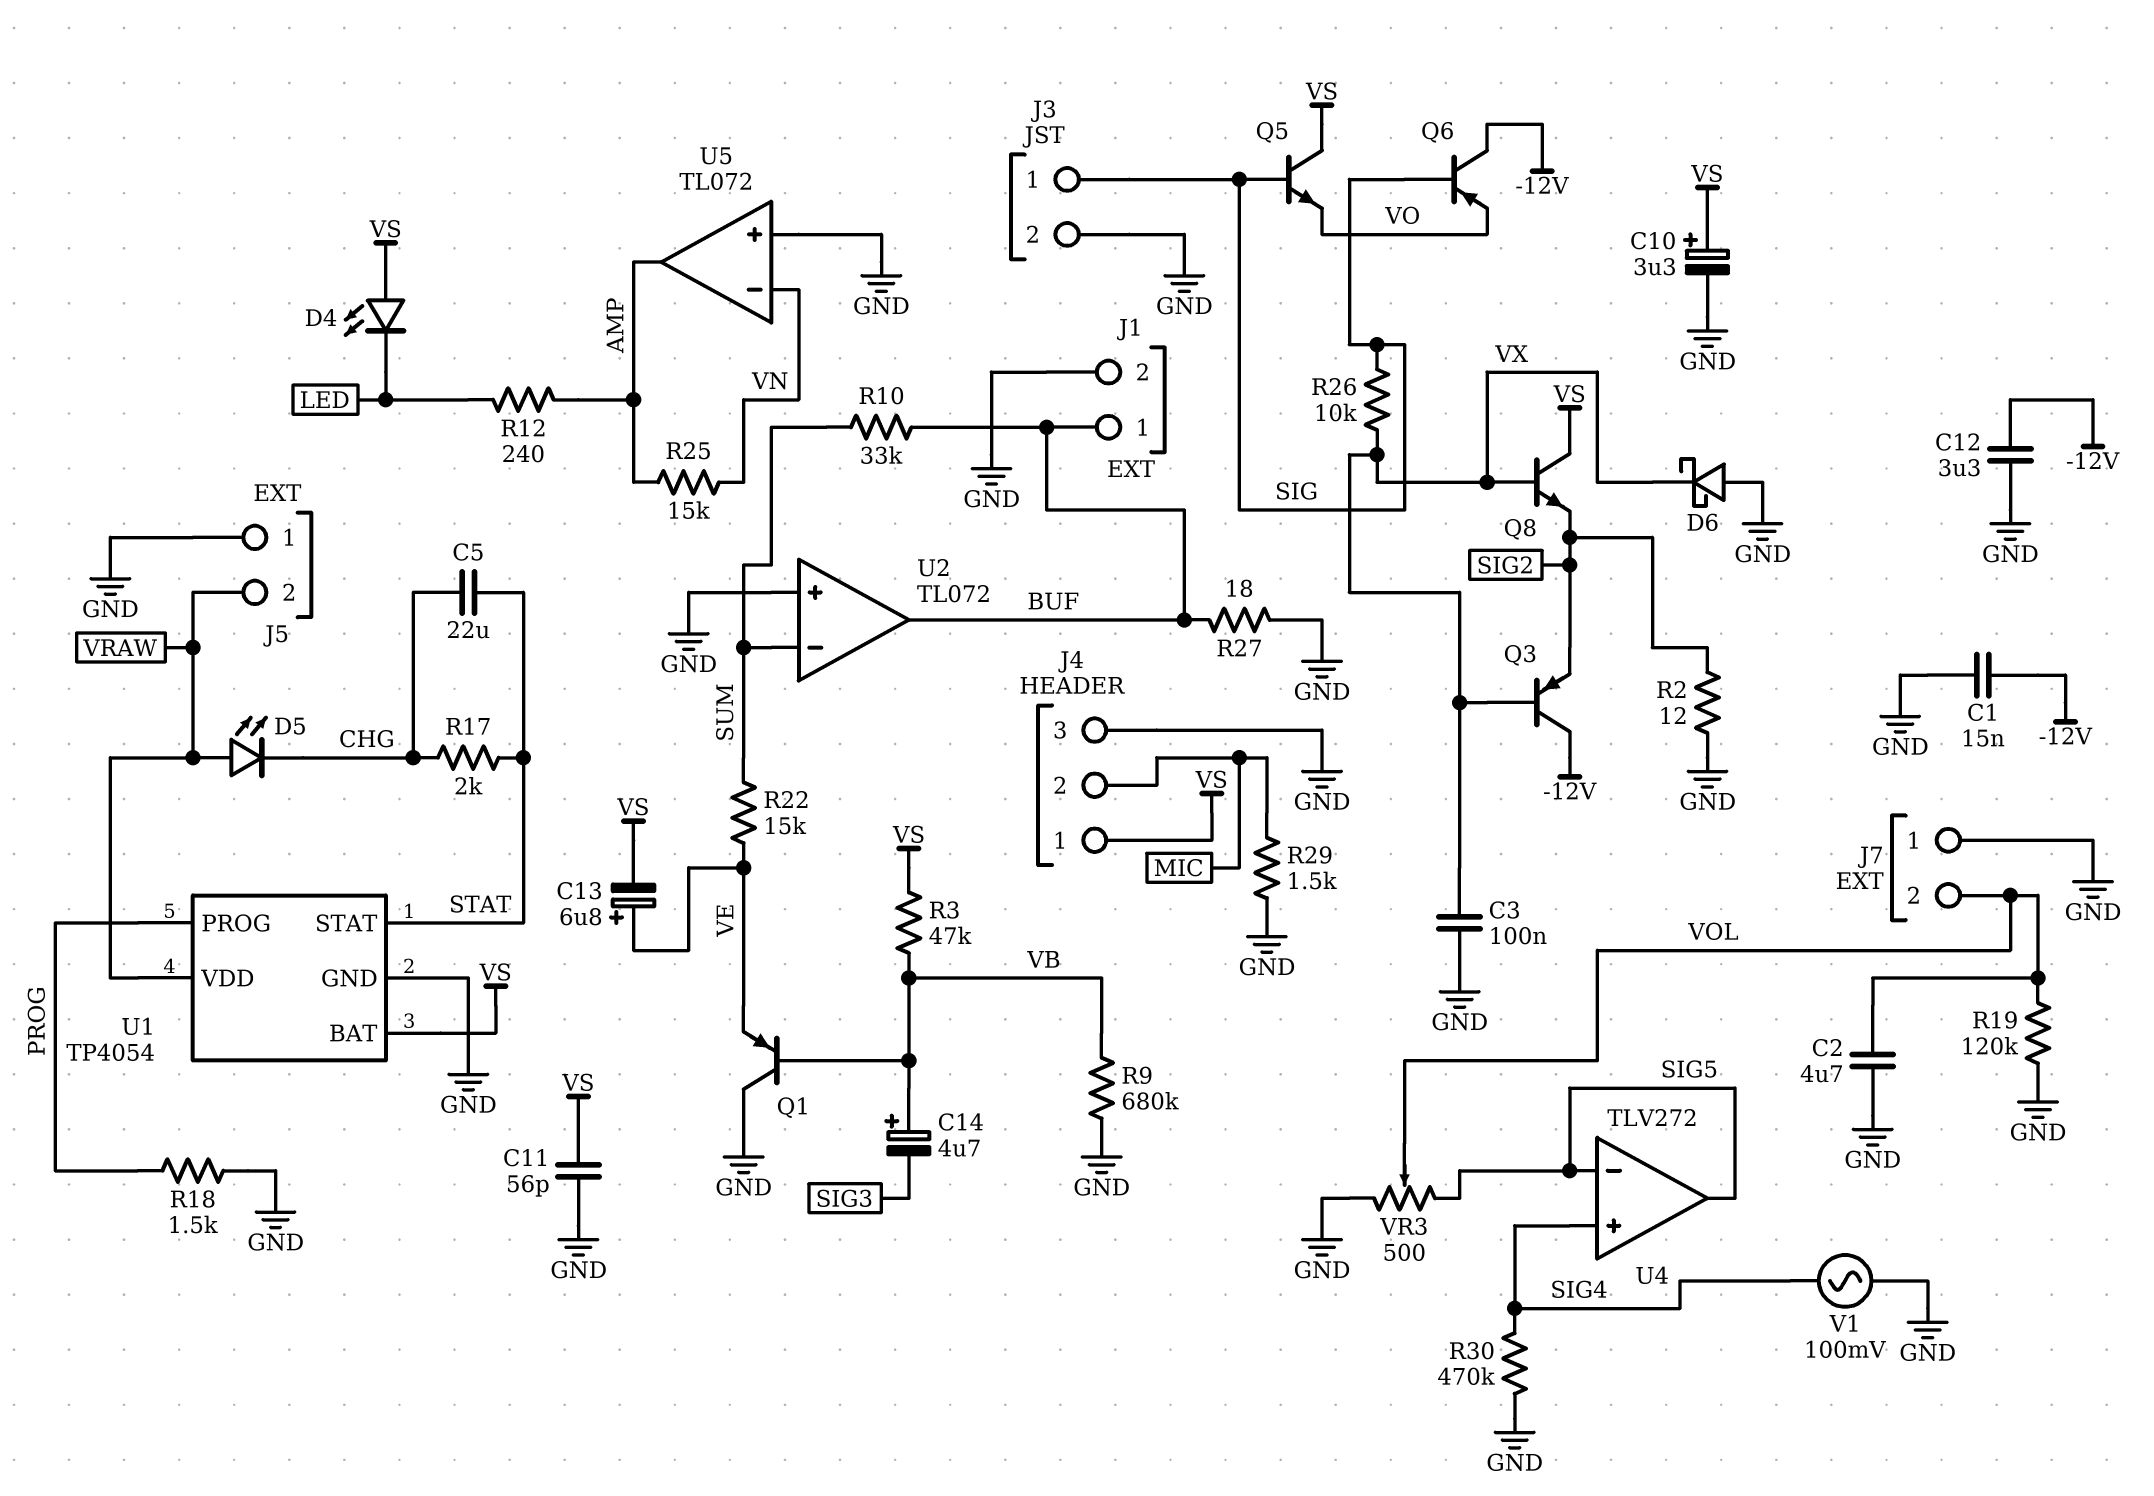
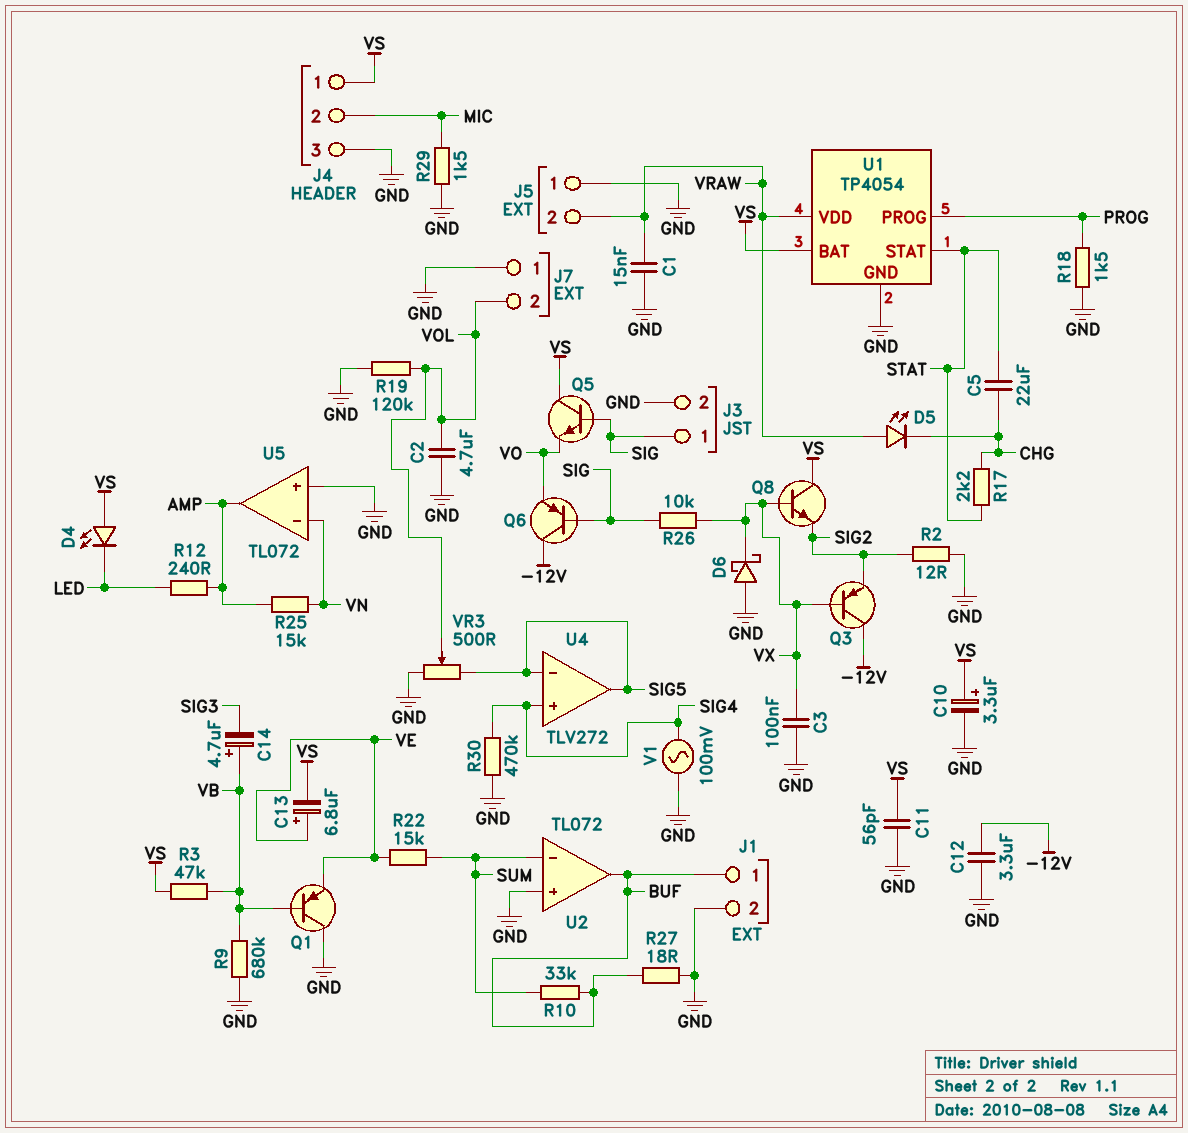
C1: 15nF (-12V, GND) -> 15nF (GND, VRAW)
R17: 2k (CHG, STAT) -> 2.2k (CHG, STAT)

